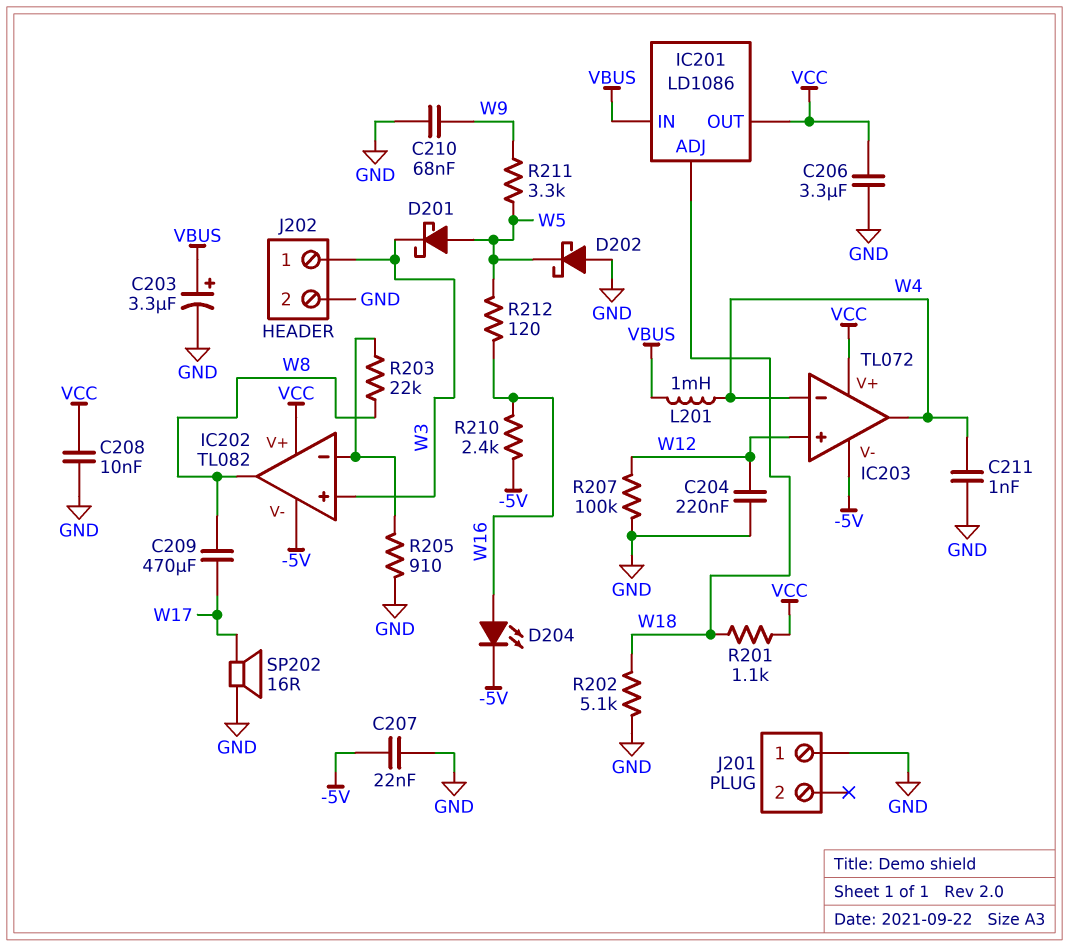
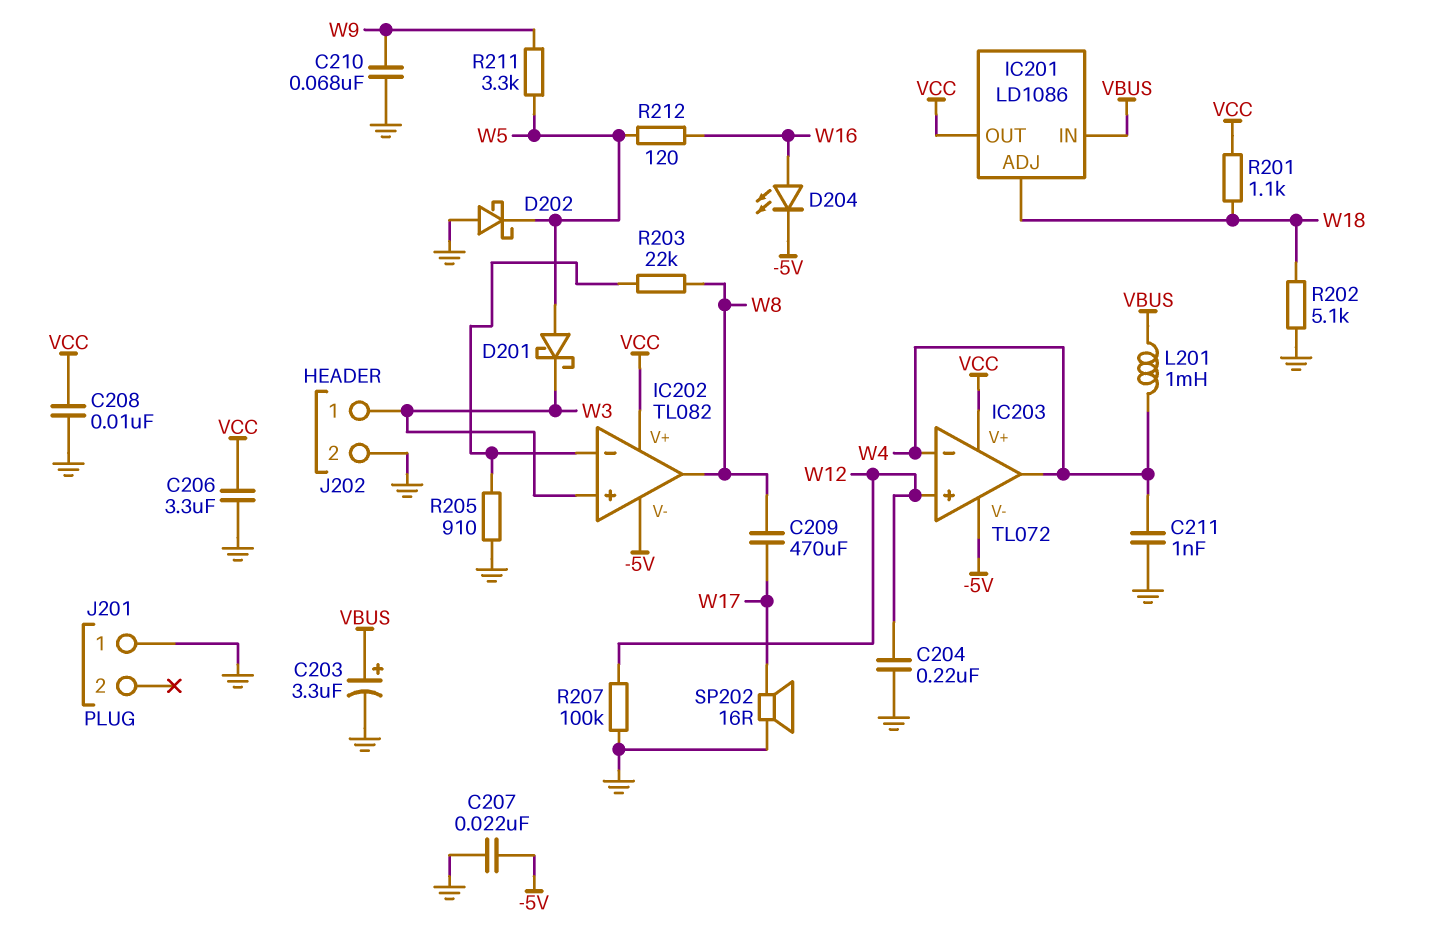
R210: 2.4k (-5V, W16) -> none

